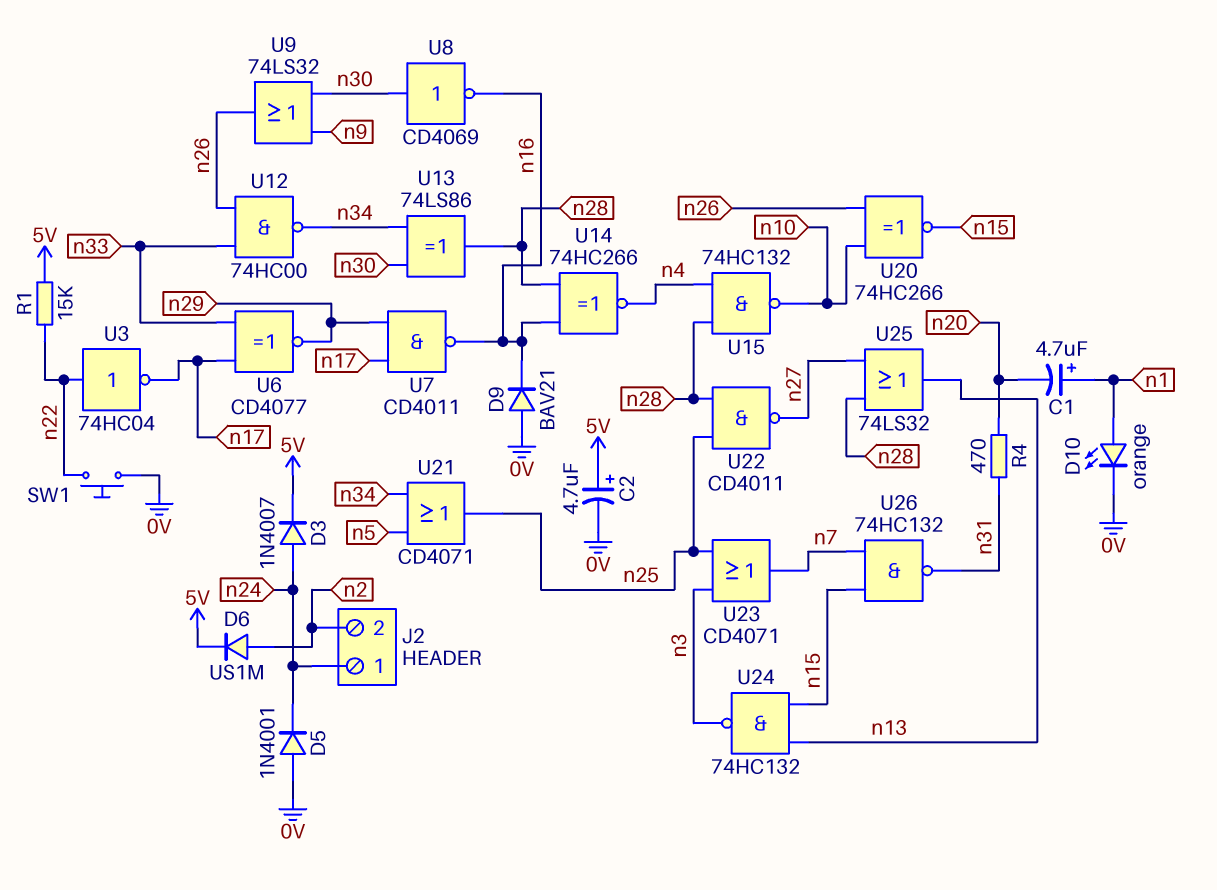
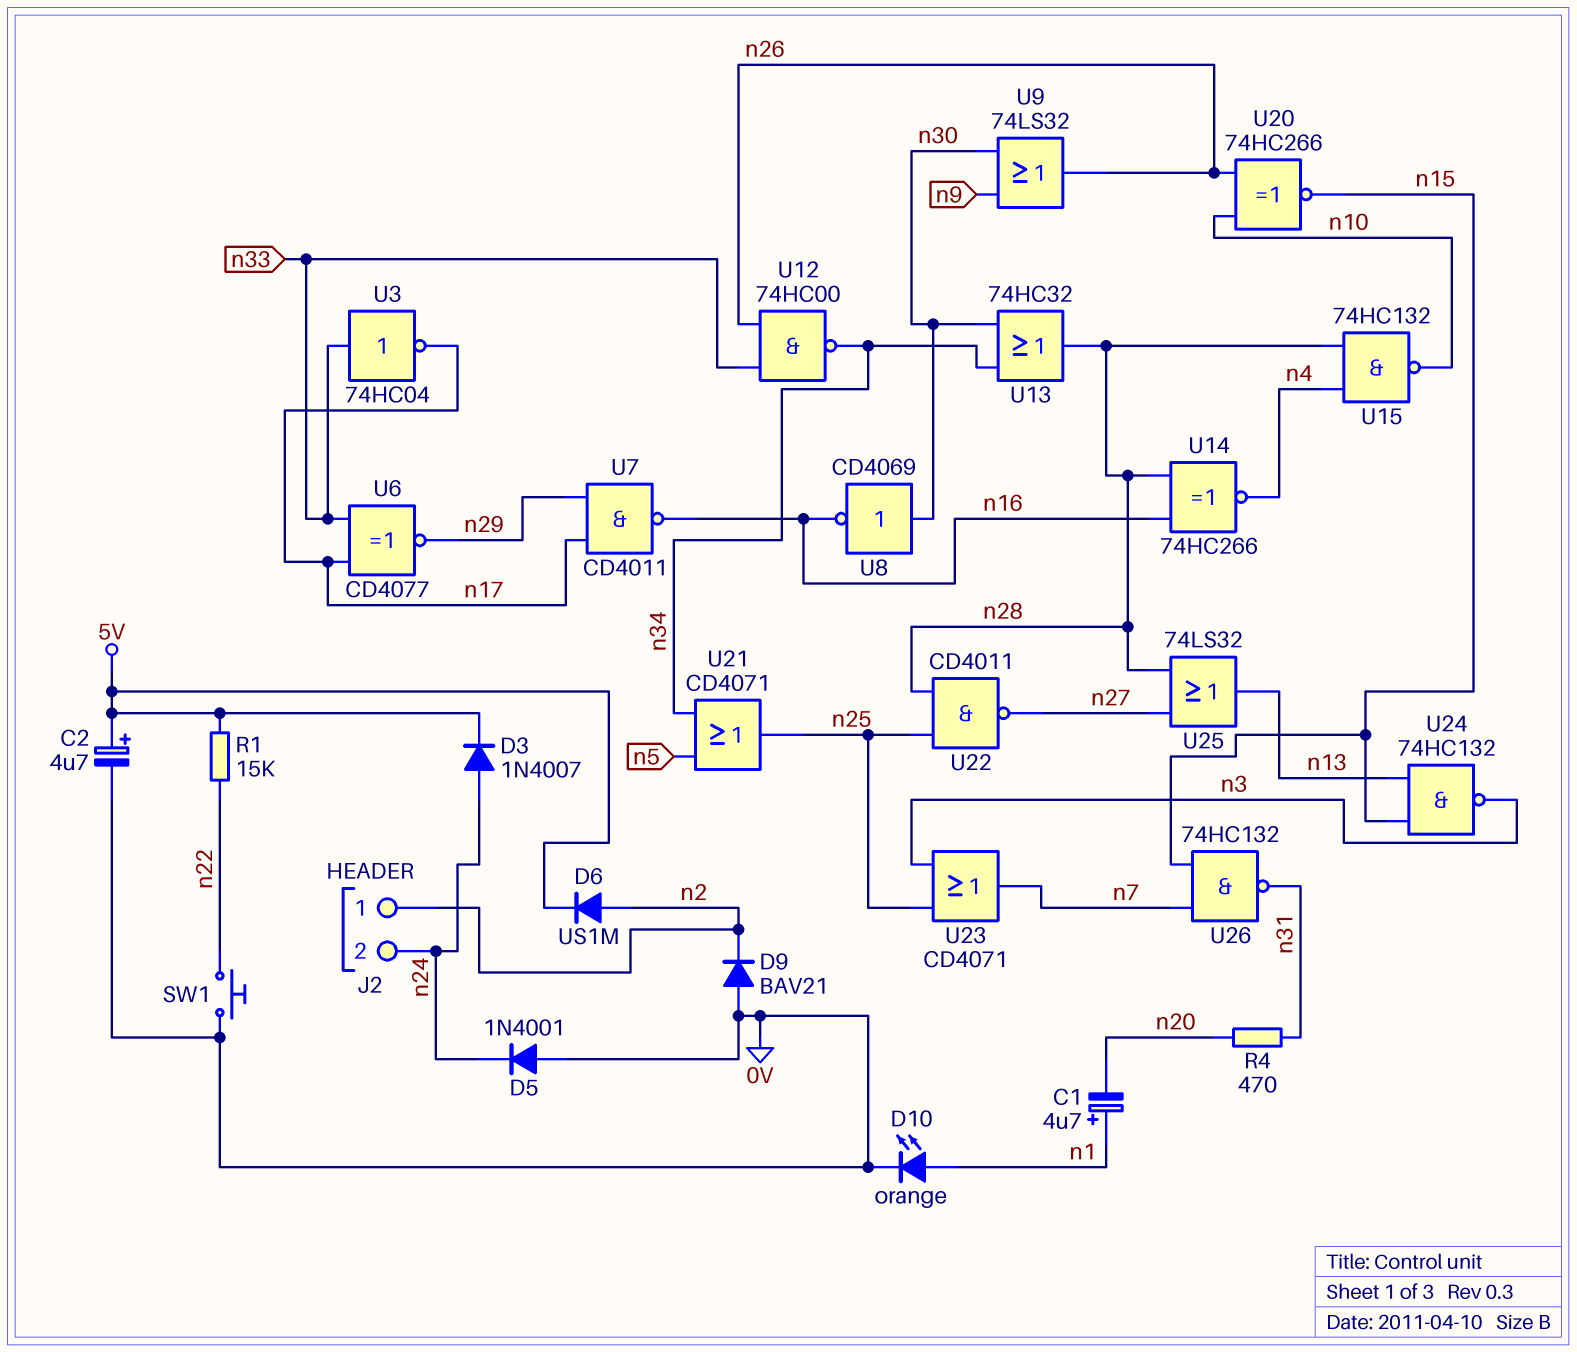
D9: diode BAV21 (A 0V, K n16) -> diode BAV21 (A 0V, K n2)
J2 pin 1: n24 -> n2
J2 pin 2: n2 -> n24
U3: NOT 74HC04 (in n22, out n17) -> NOT 74HC04 (in n33, out n17)
U13: XOR 74LS86 (in n30, in n34, out n28) -> OR 74HC32 (in n30, in n34, out n28)

